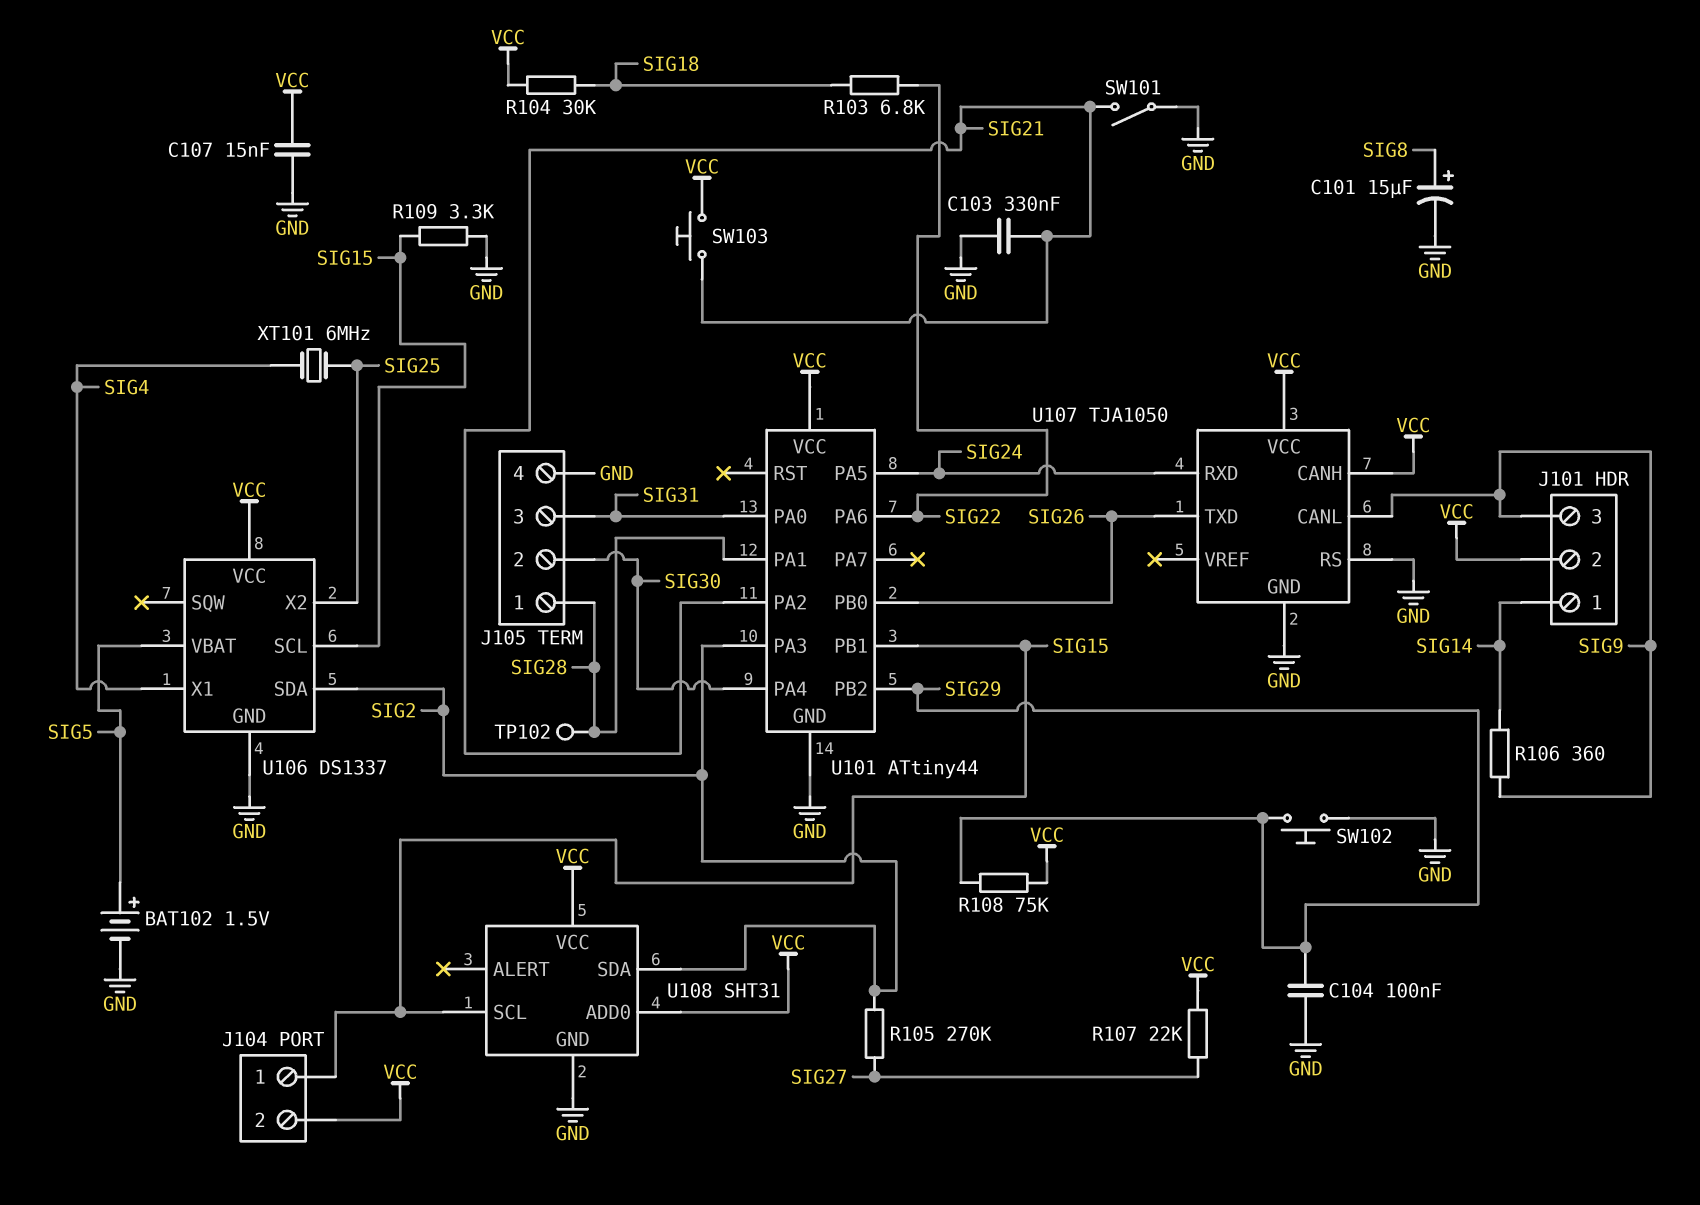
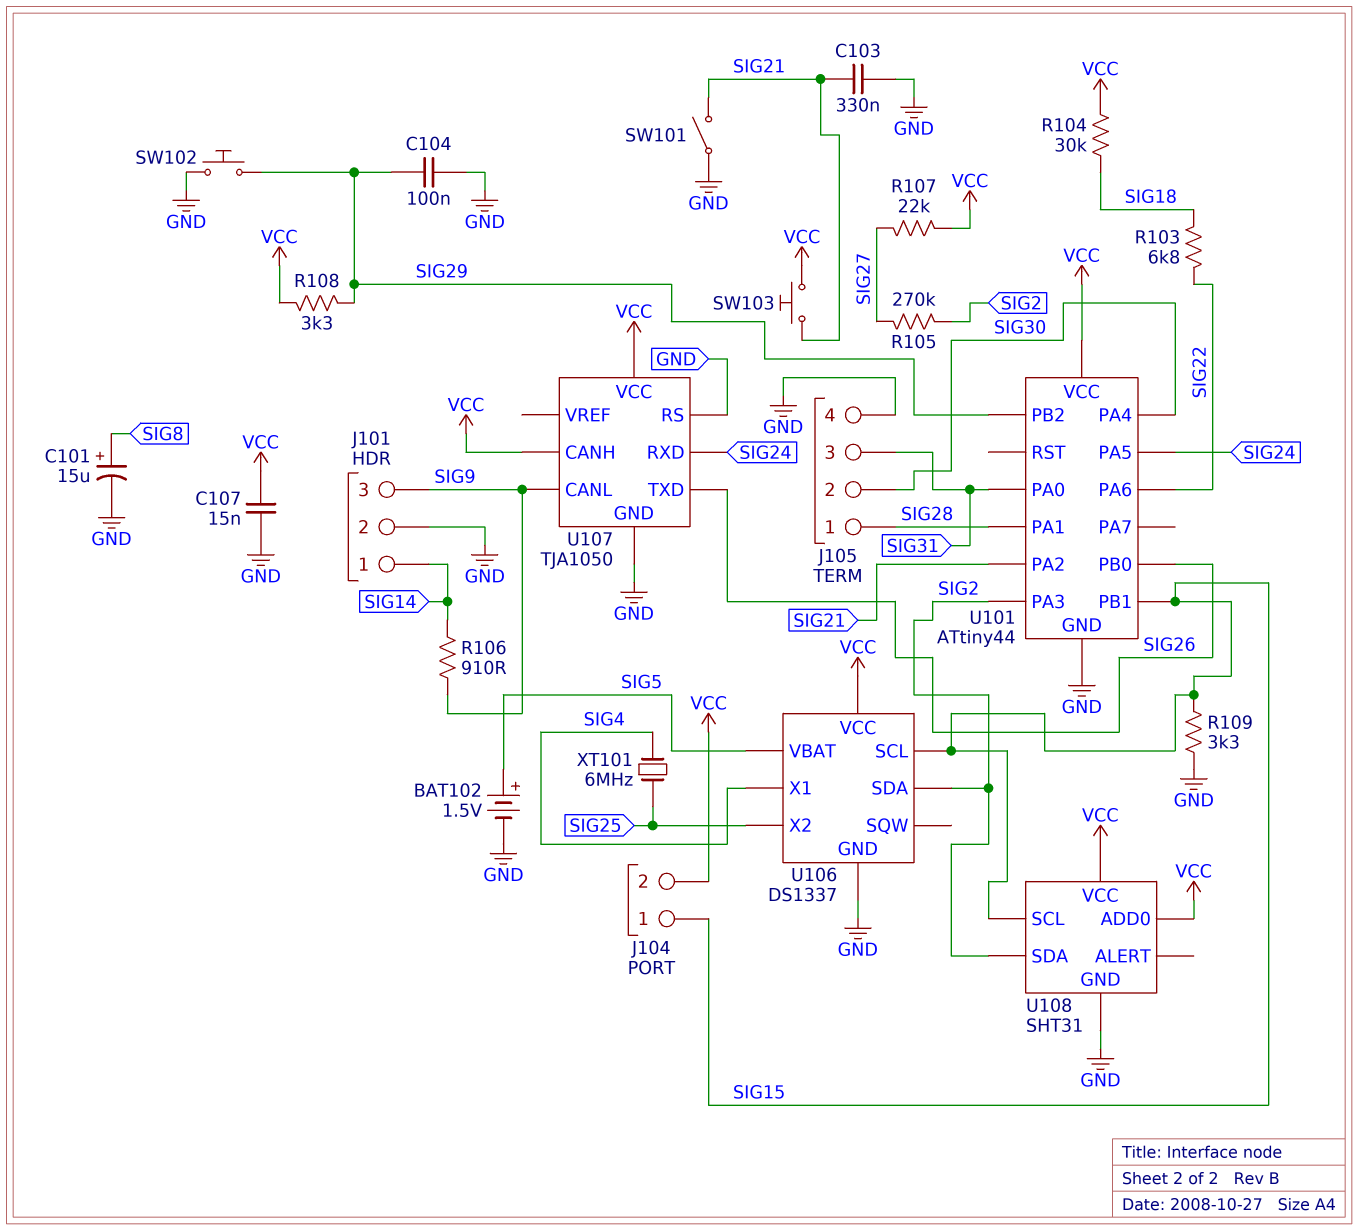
J101 pin 2: VCC -> GND
R106: 360 (SIG9, SIG14) -> 910 (SIG9, SIG14)
R108: 75k (SIG29, VCC) -> 3.3k (SIG29, VCC)
TP102: test point (SIG28) -> none

